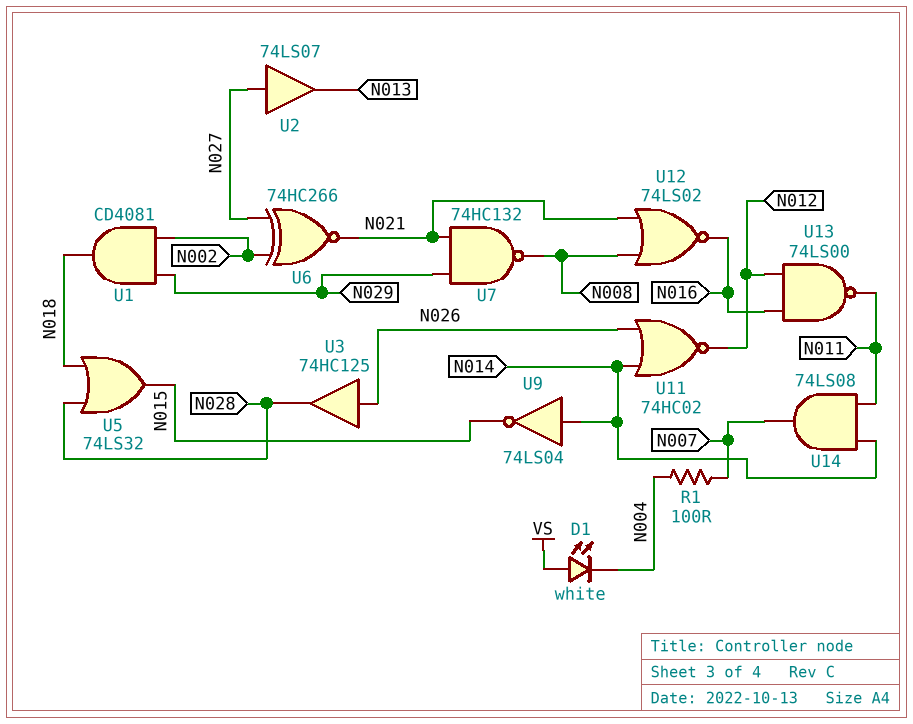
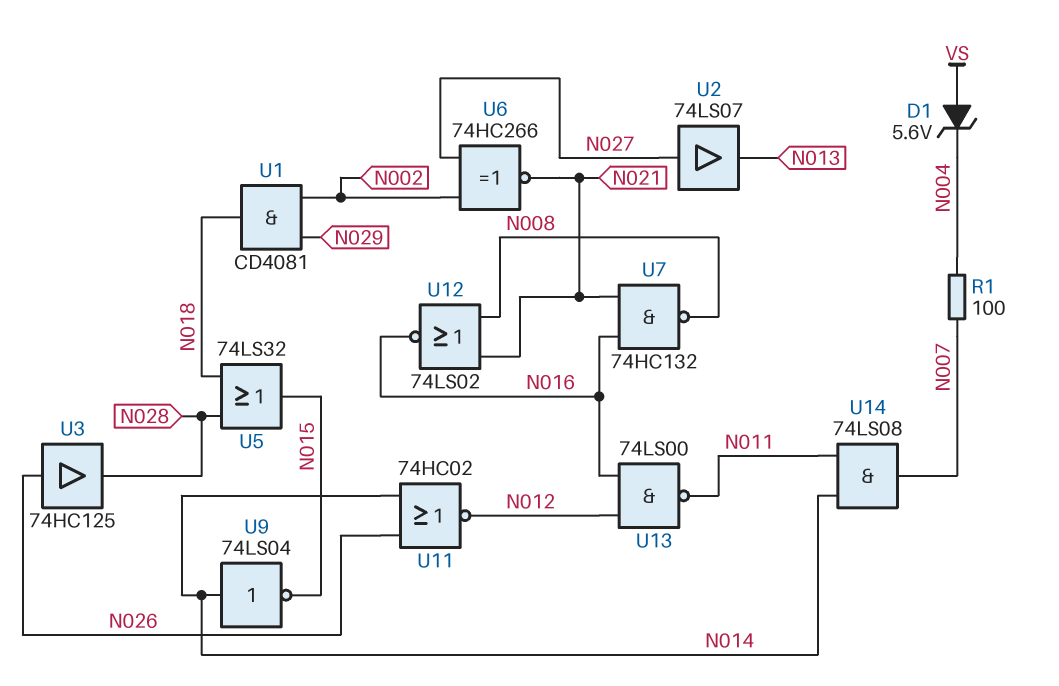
D1: LED white (A VS, K N004) -> zener 5.6V (A VS, K N004)
U7: NAND 74HC132 (in N021, in N029, out N008) -> NAND 74HC132 (in N016, in N021, out N008)

